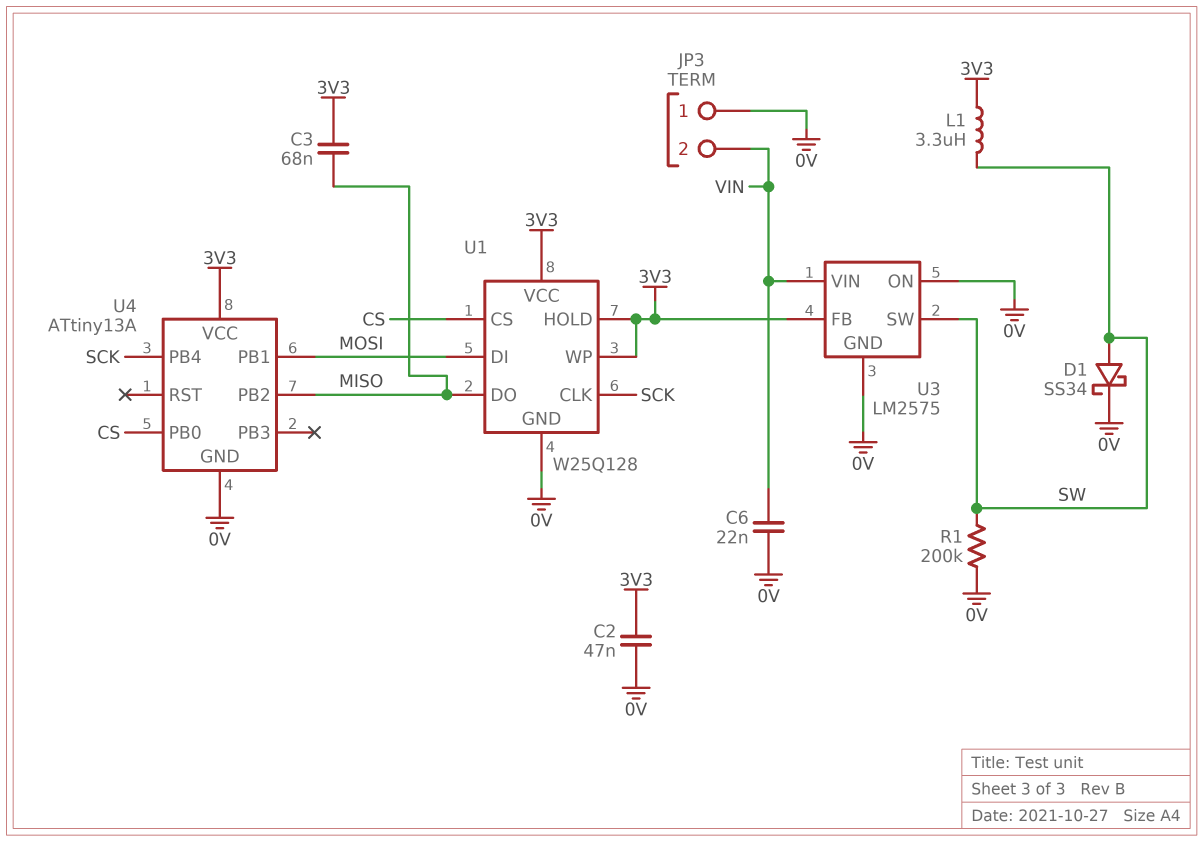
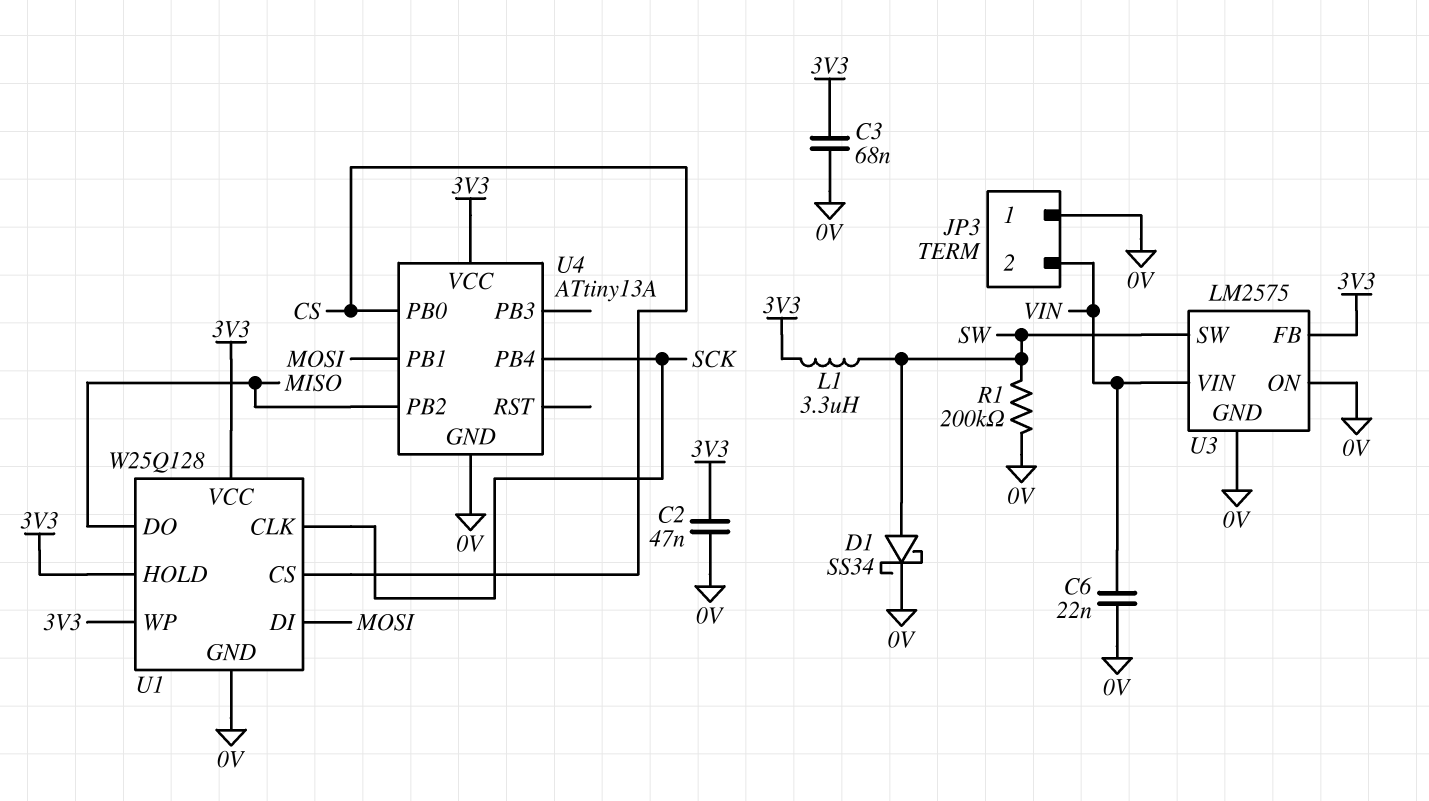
C3: 68nF (3V3, MISO) -> 68nF (0V, 3V3)

